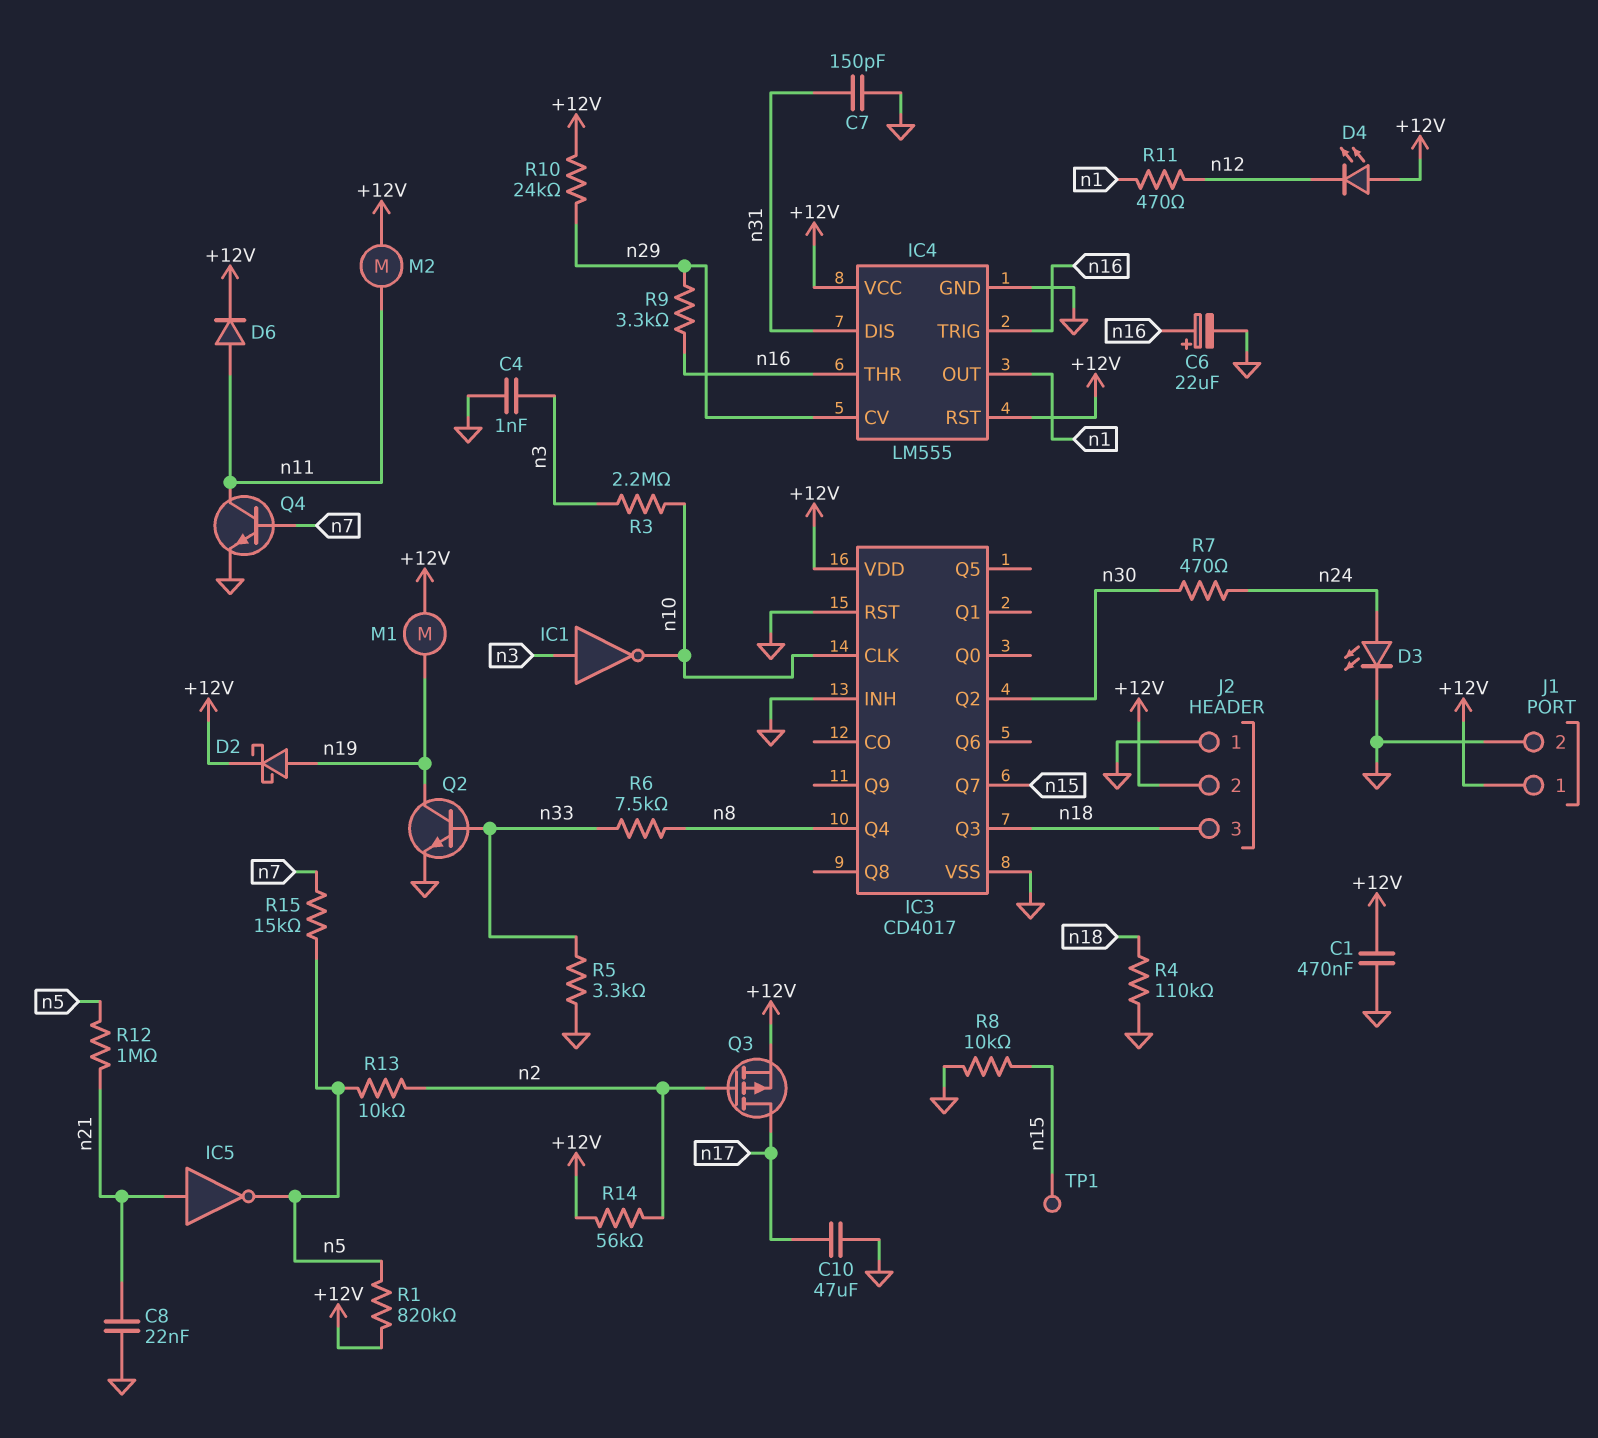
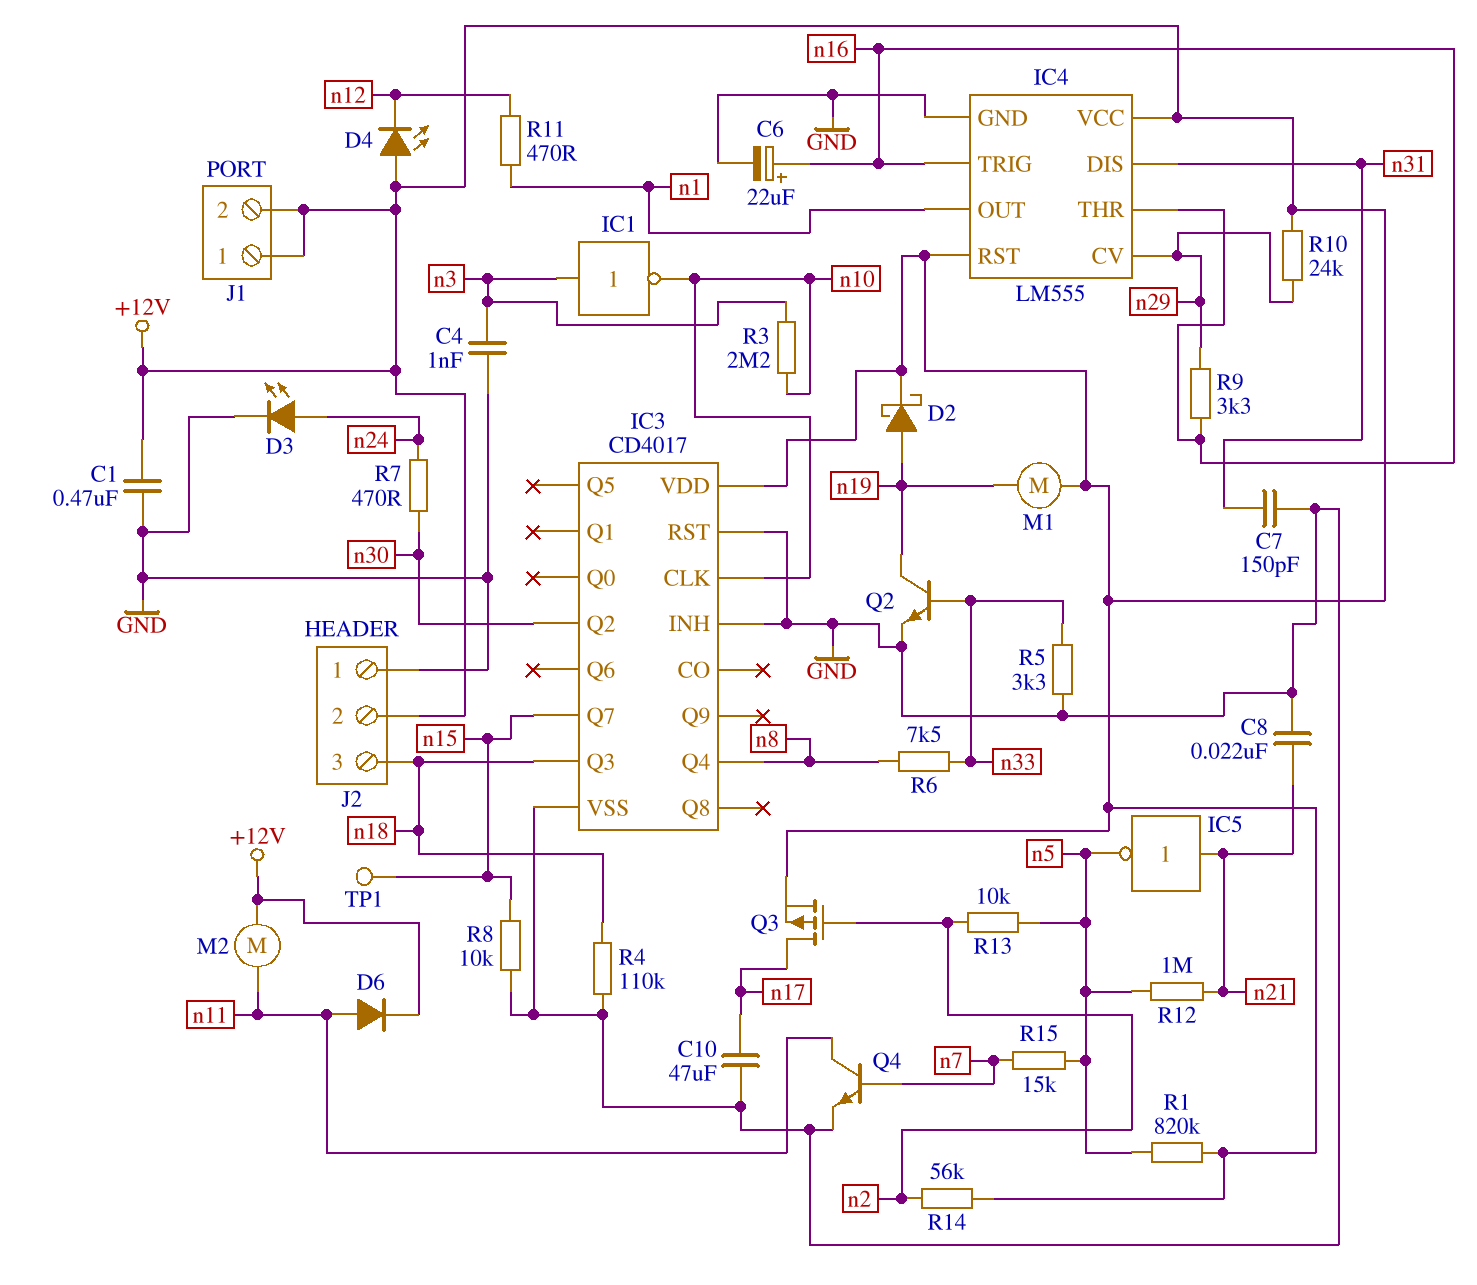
J1 pin 2: GND -> +12V

